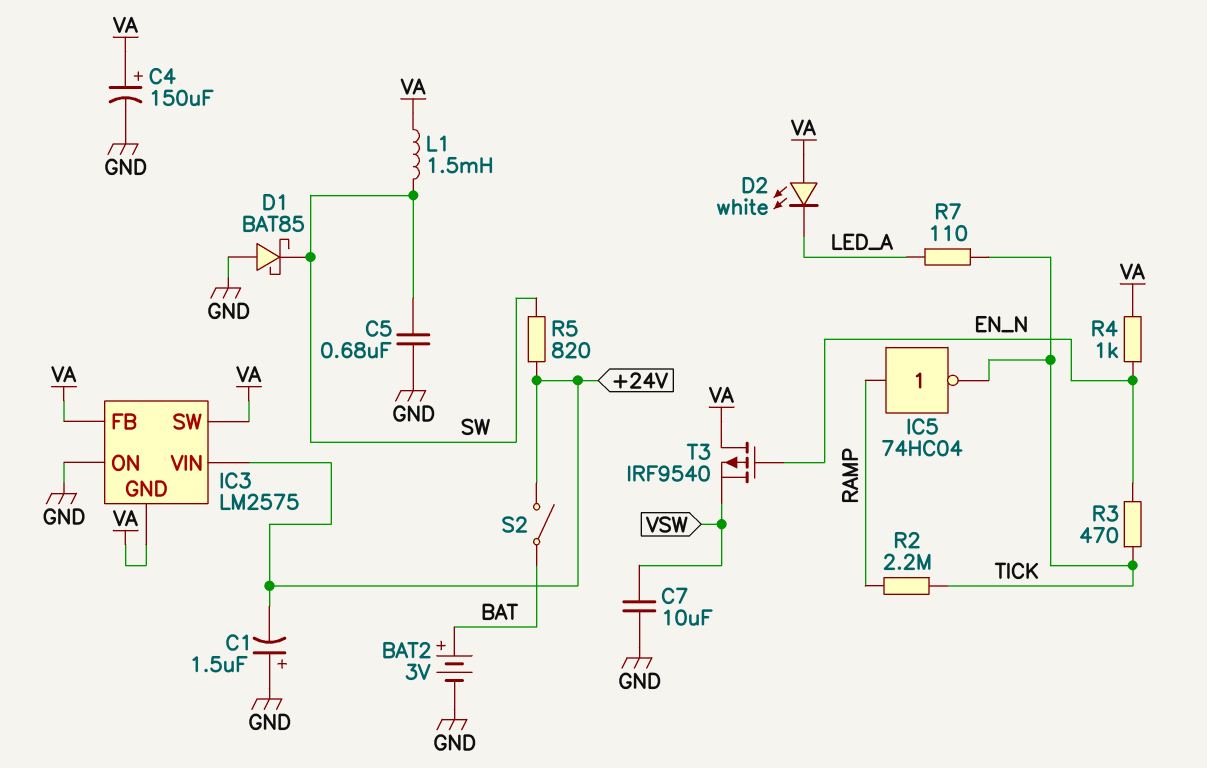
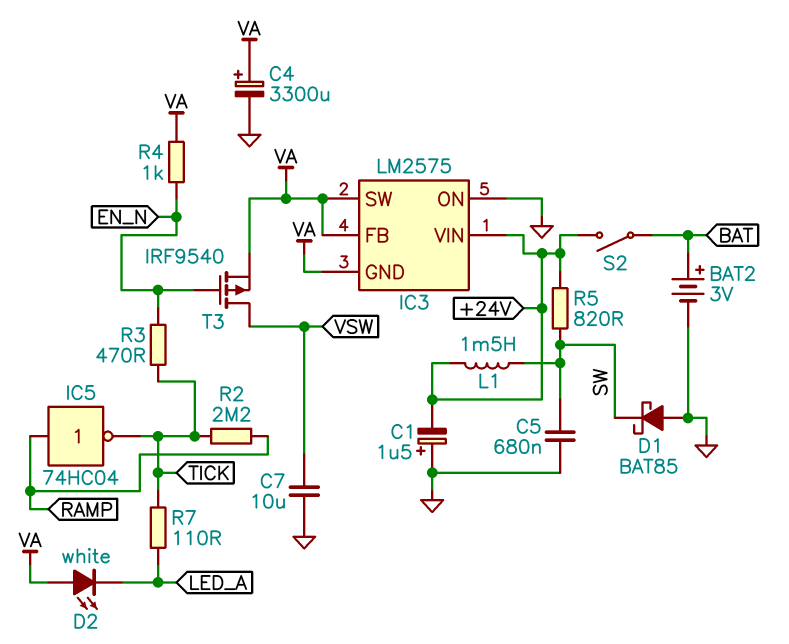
C4: 150uF (plus VA, minus GND) -> 3300uF (plus VA, minus GND)
L1: 1.5mH (SW, VA) -> 1.5mH (+24V, SW)
T3: PMOS IRF9540 (G EN_N, D VA, S VSW) -> PMOS IRF9540 (G EN_N, D VSW, S VA)

